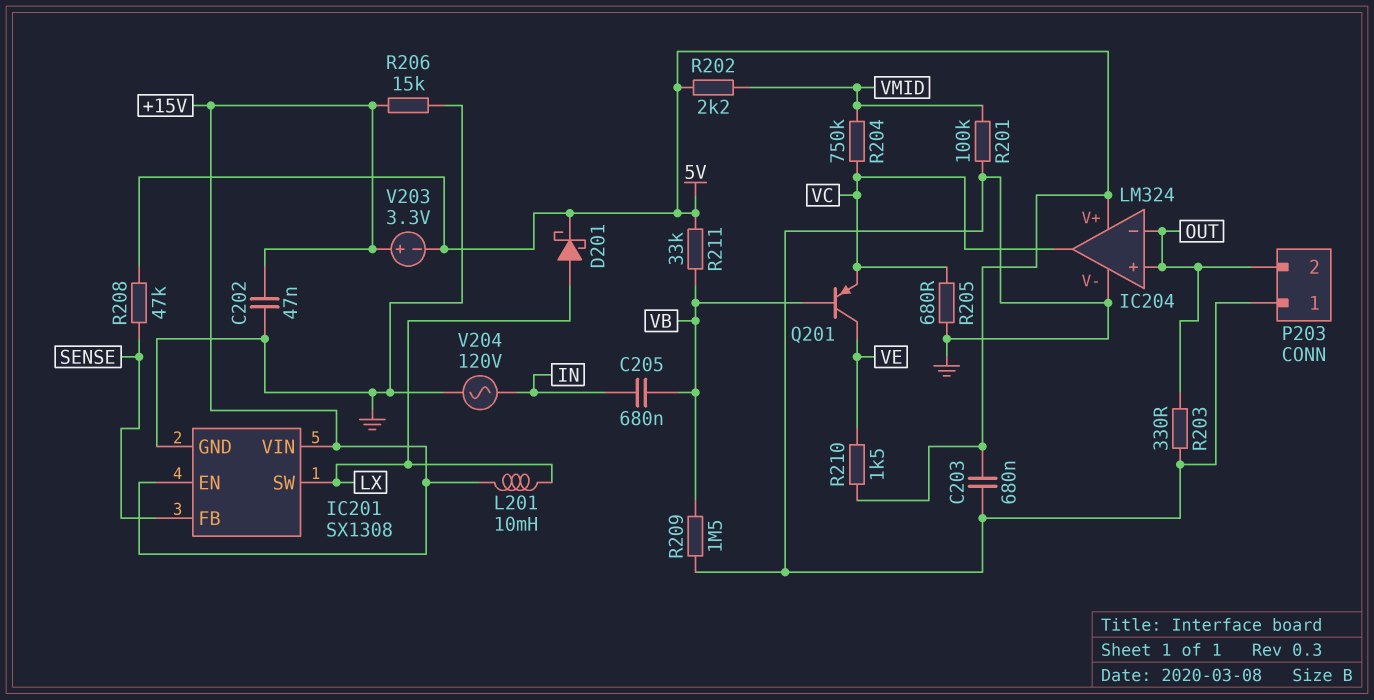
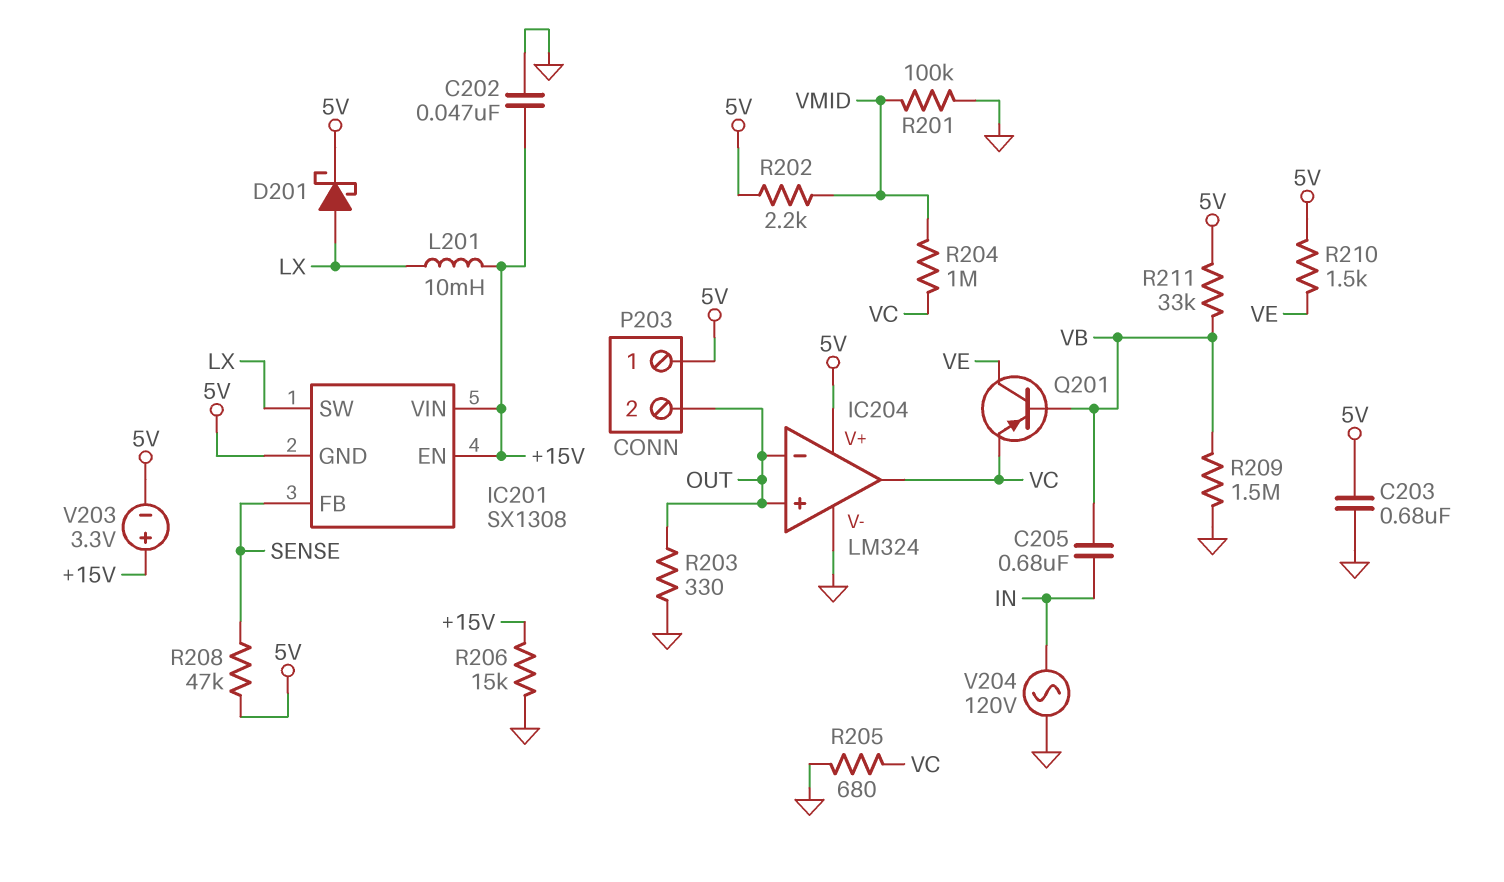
IC201 pin GND: GND -> 5V
P203 pin 1: GND -> 5V
R204: 750k (VC, VMID) -> 1M (VC, VMID)

